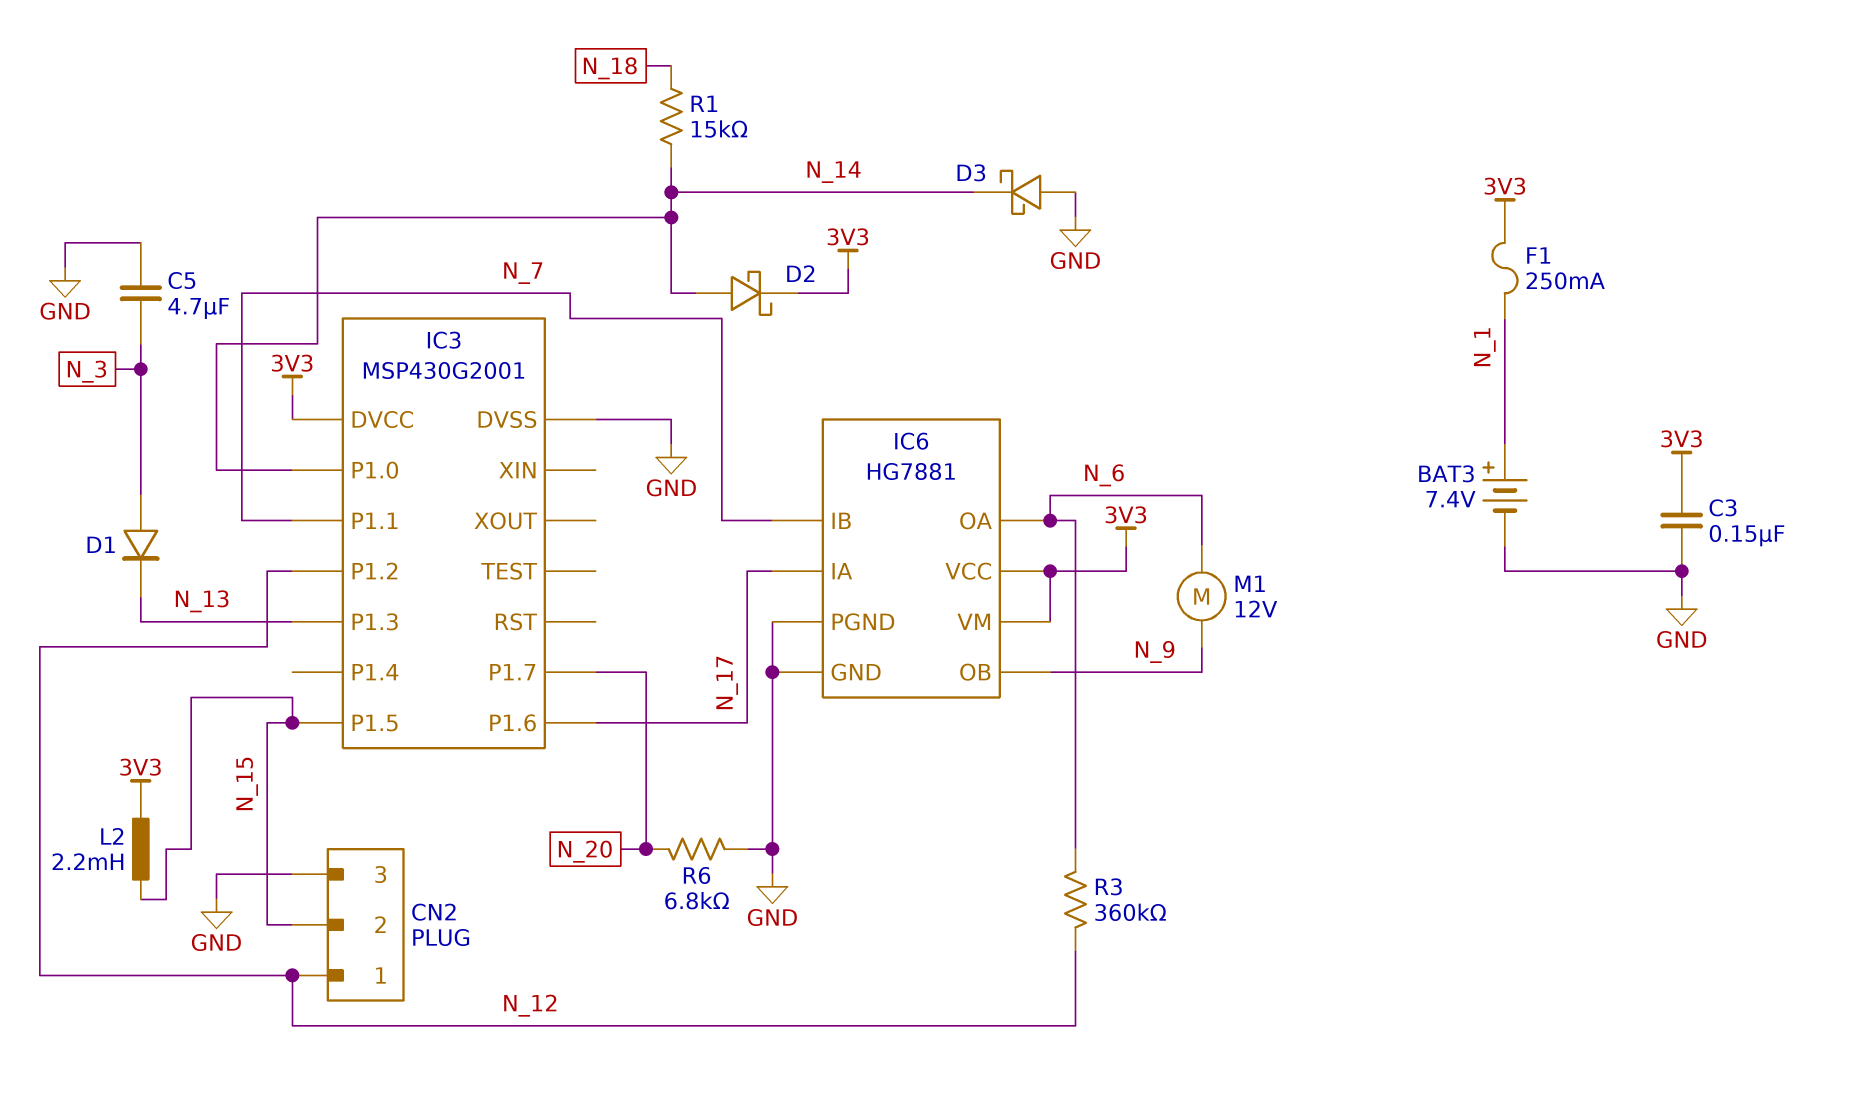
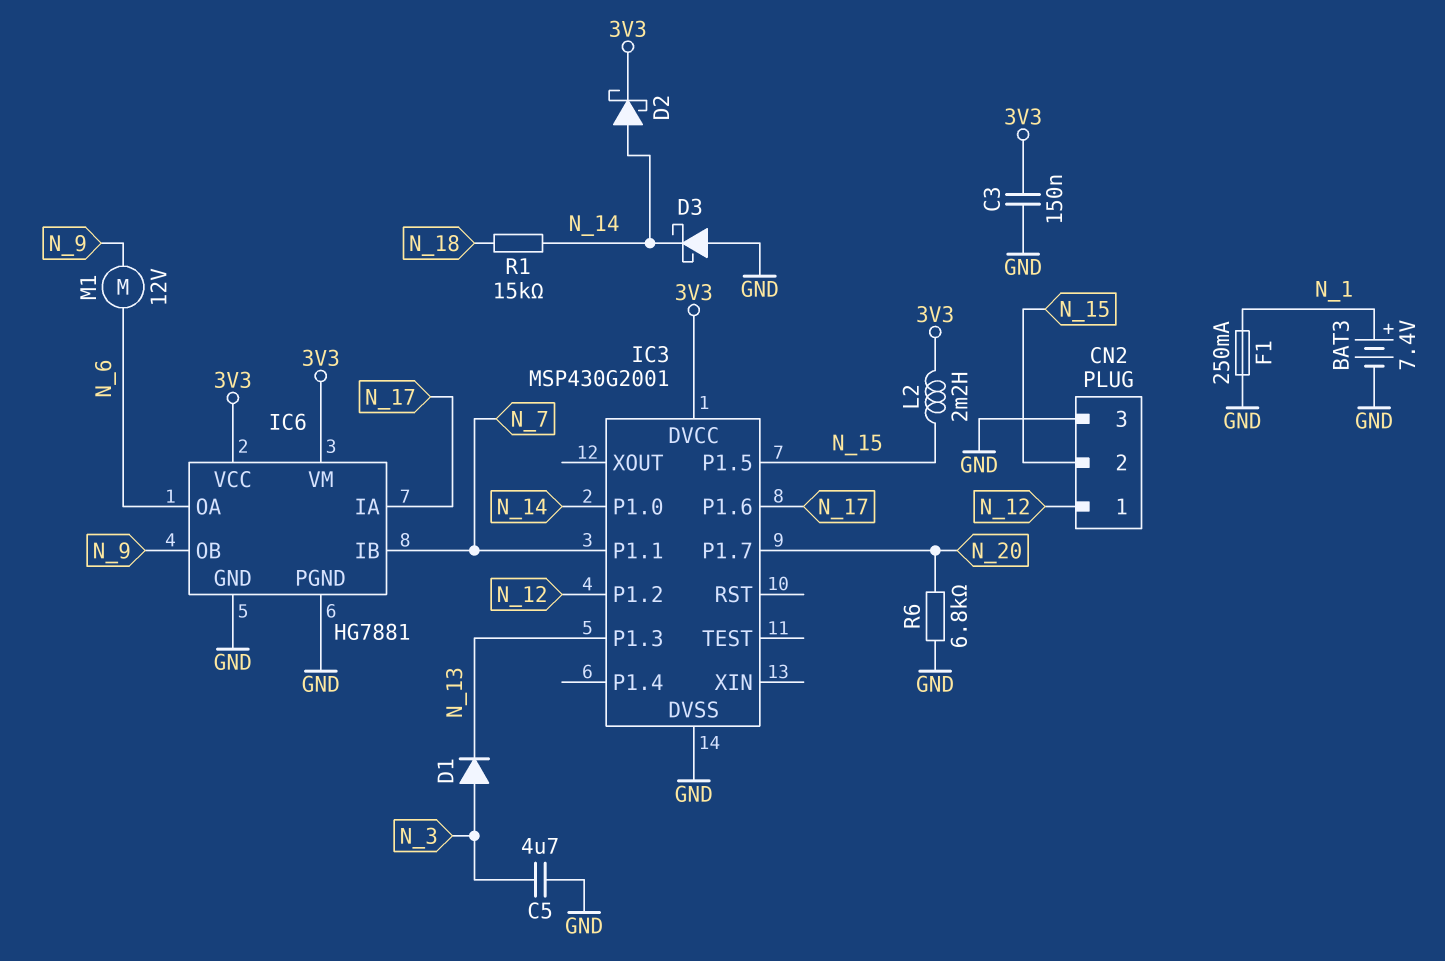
F1: 250mA (3V3, N_1) -> 250mA (GND, N_1)
R3: 360k (N_6, N_12) -> none

